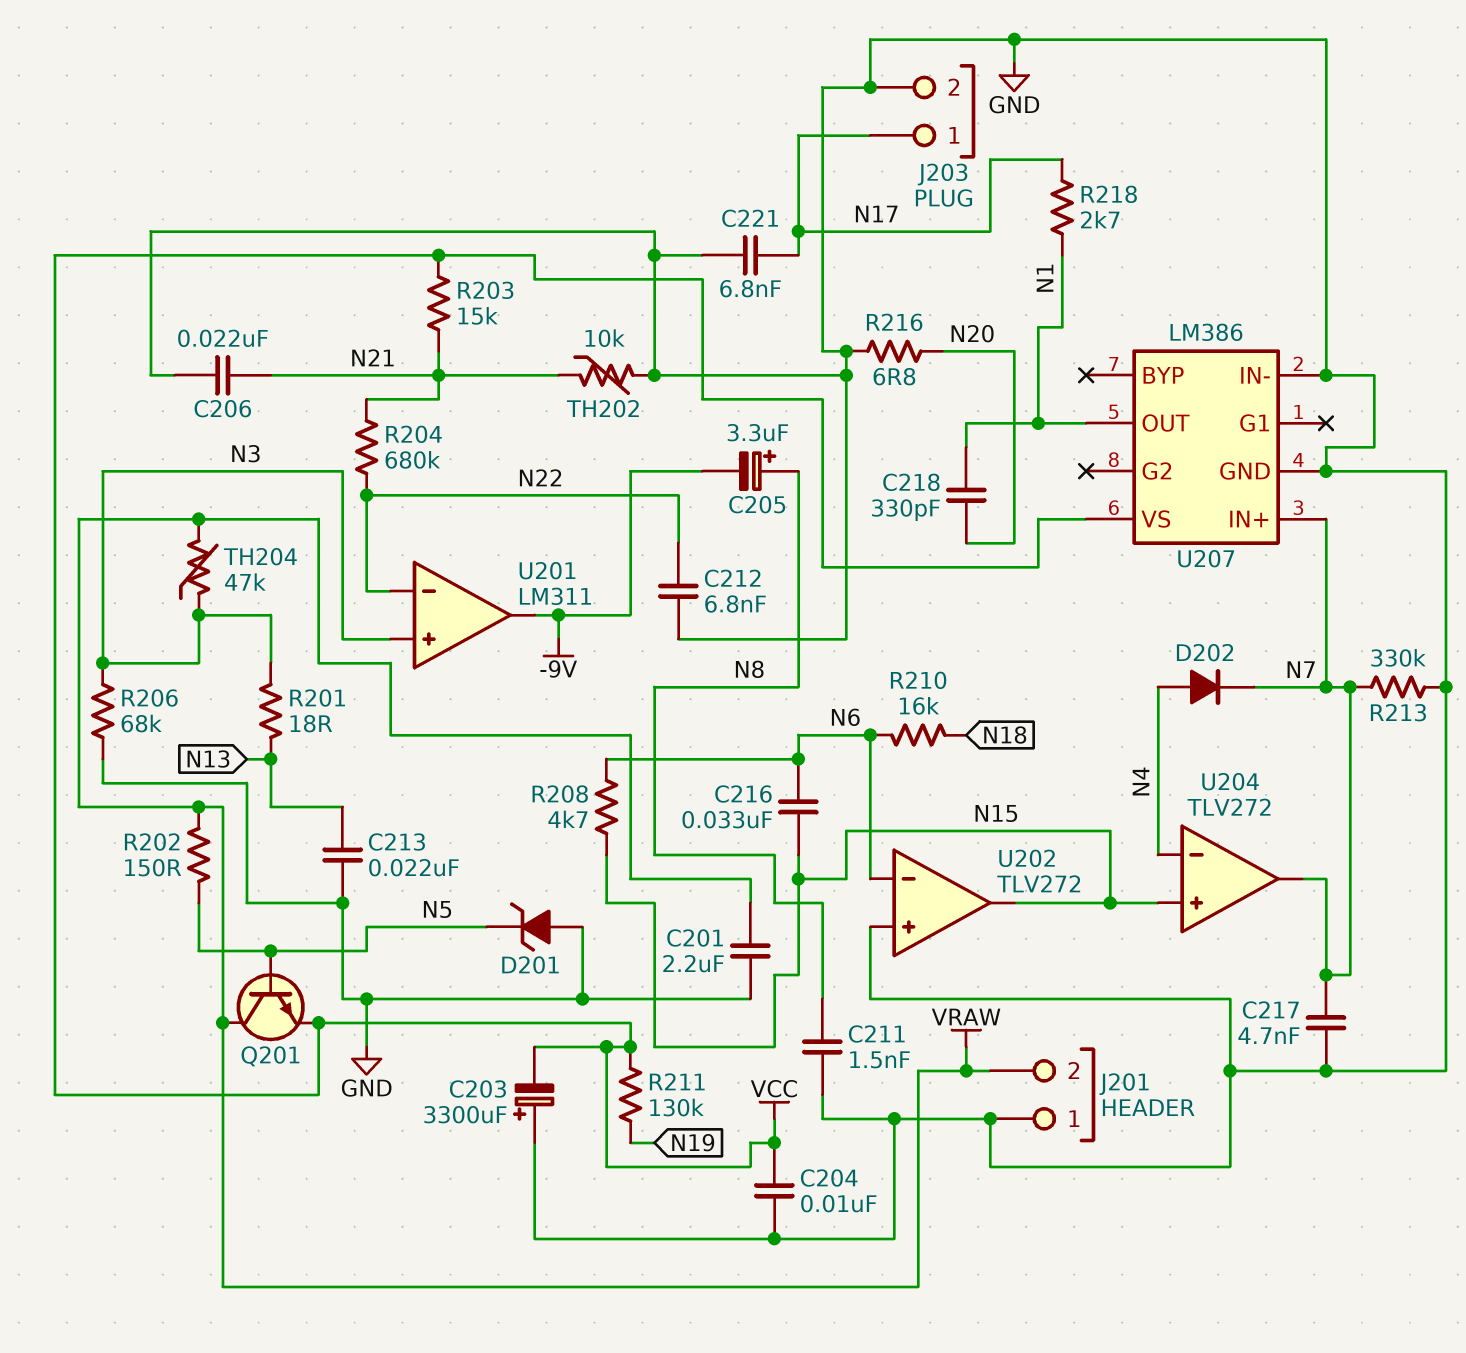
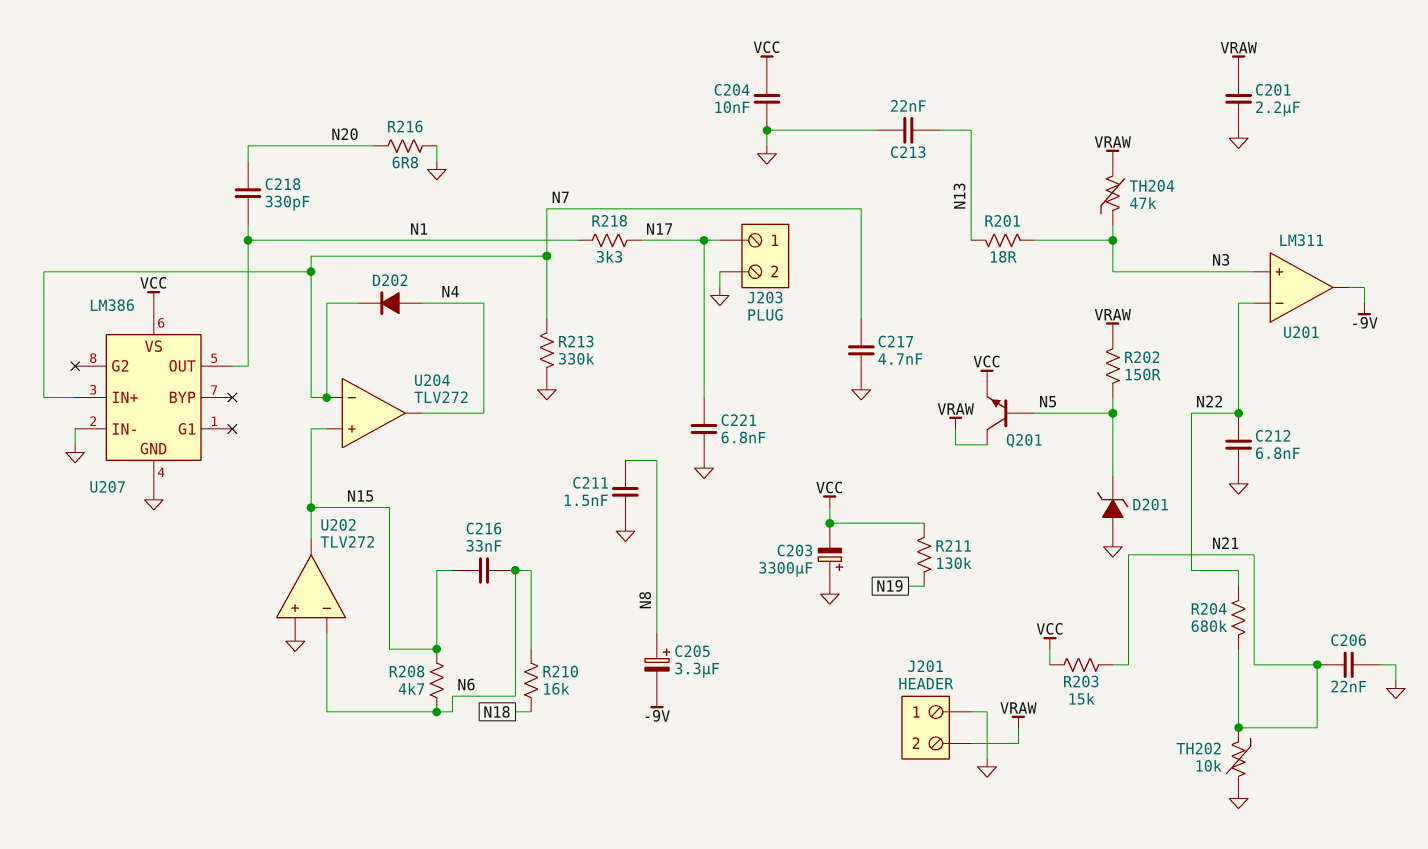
R206: 68k (GND, N3) -> none
R218: 2.7k (N1, N17) -> 3.3k (N1, N17)
U204 pin in-: N4 -> N7
U204 pin out: N7 -> N4

